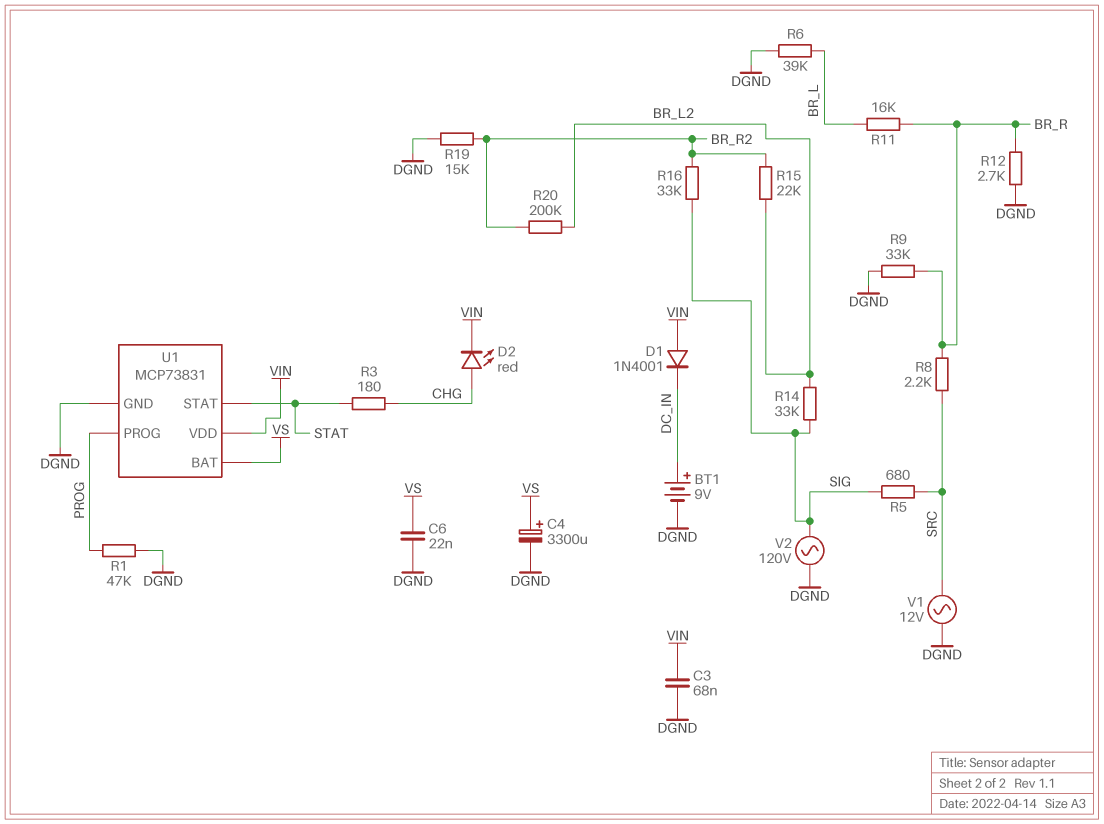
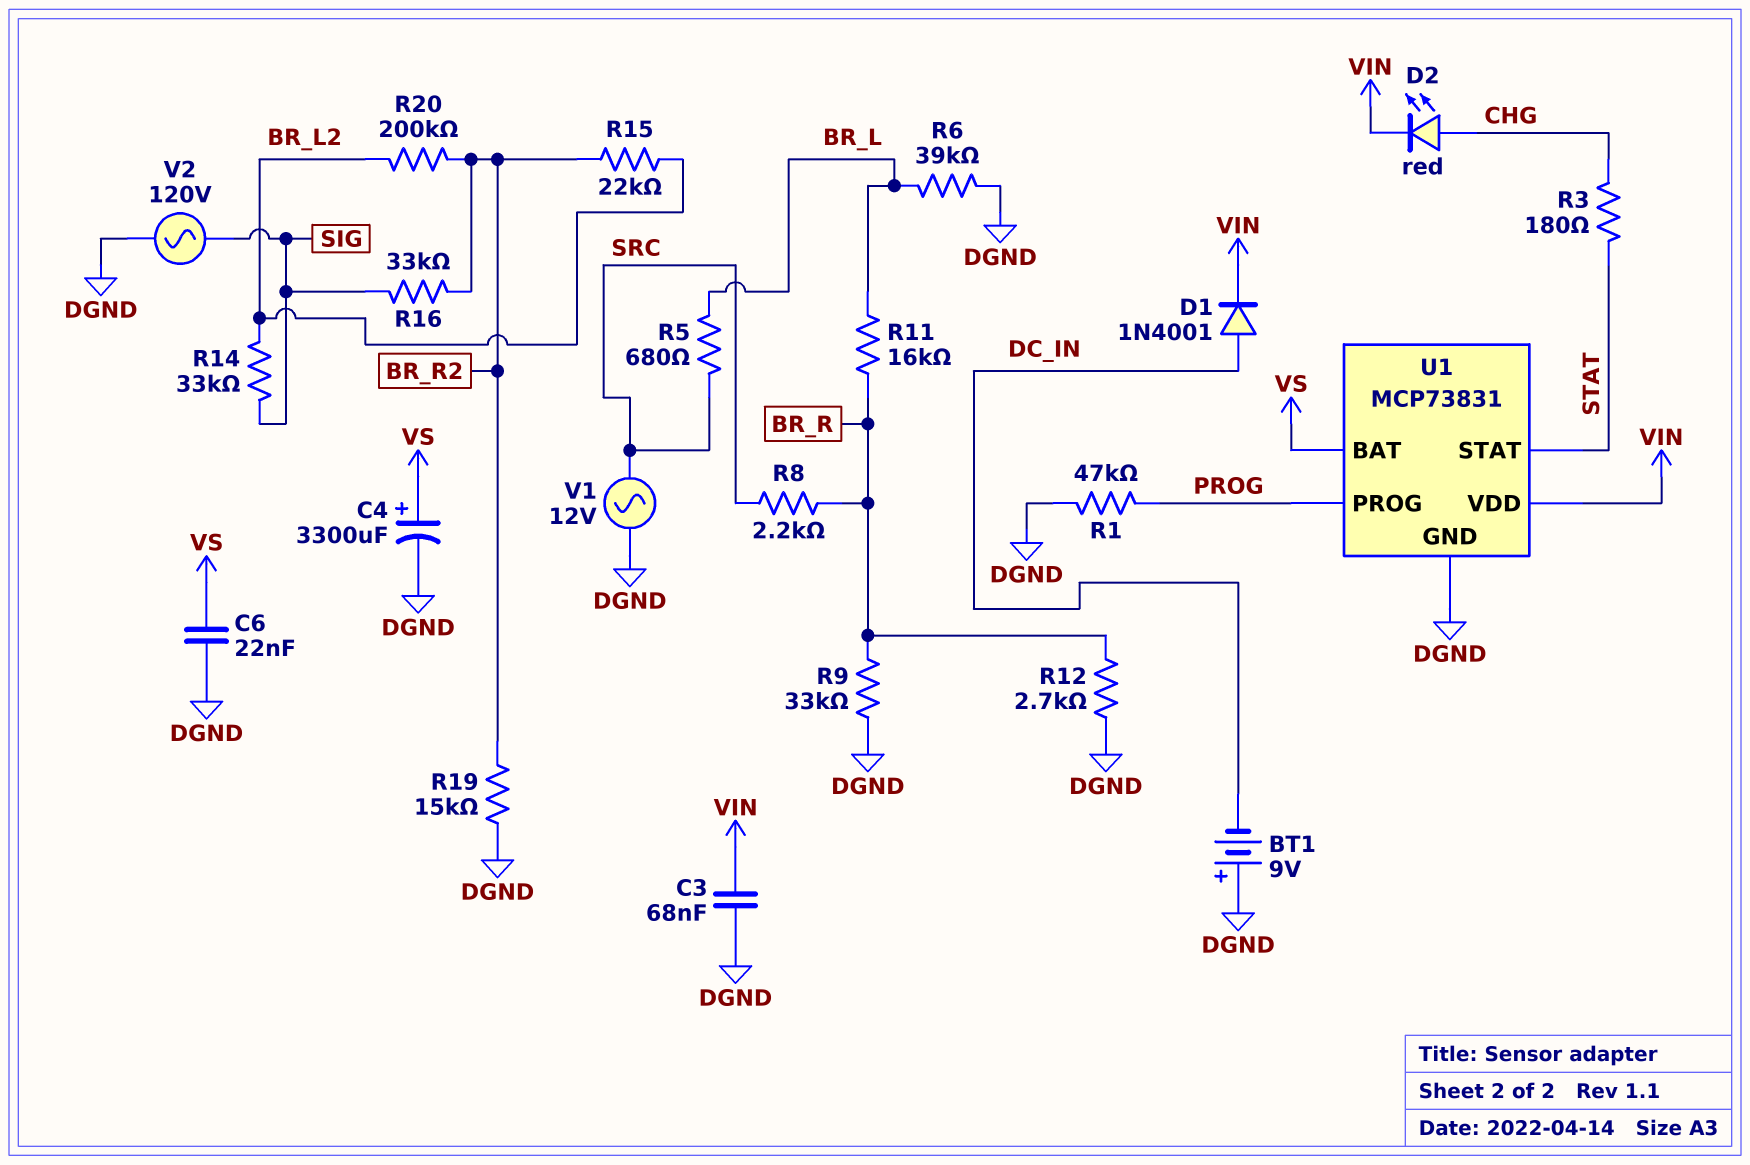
BT1: 9V (plus DC_IN, minus DGND) -> 9V (plus DGND, minus DC_IN)
D1: diode 1N4001 (A VIN, K DC_IN) -> diode 1N4001 (A DC_IN, K VIN)
R5: 680 (SIG, SRC) -> 680 (BR_L, SRC)

